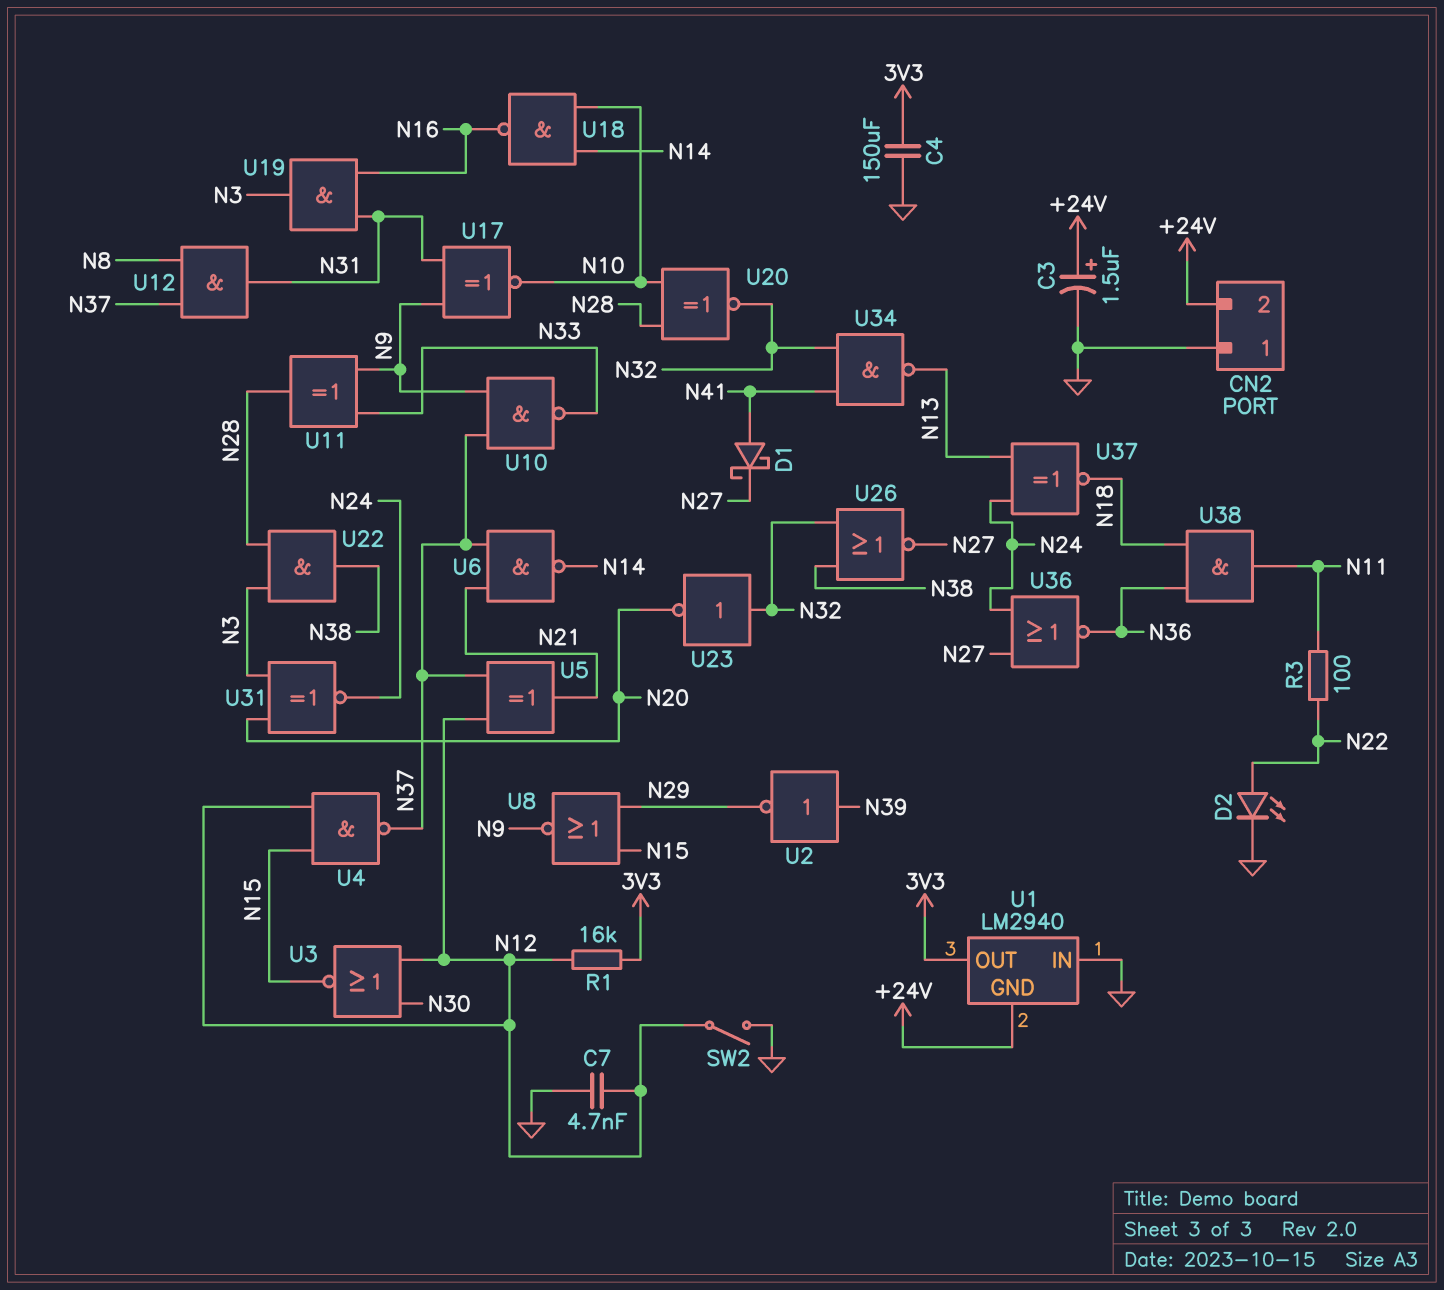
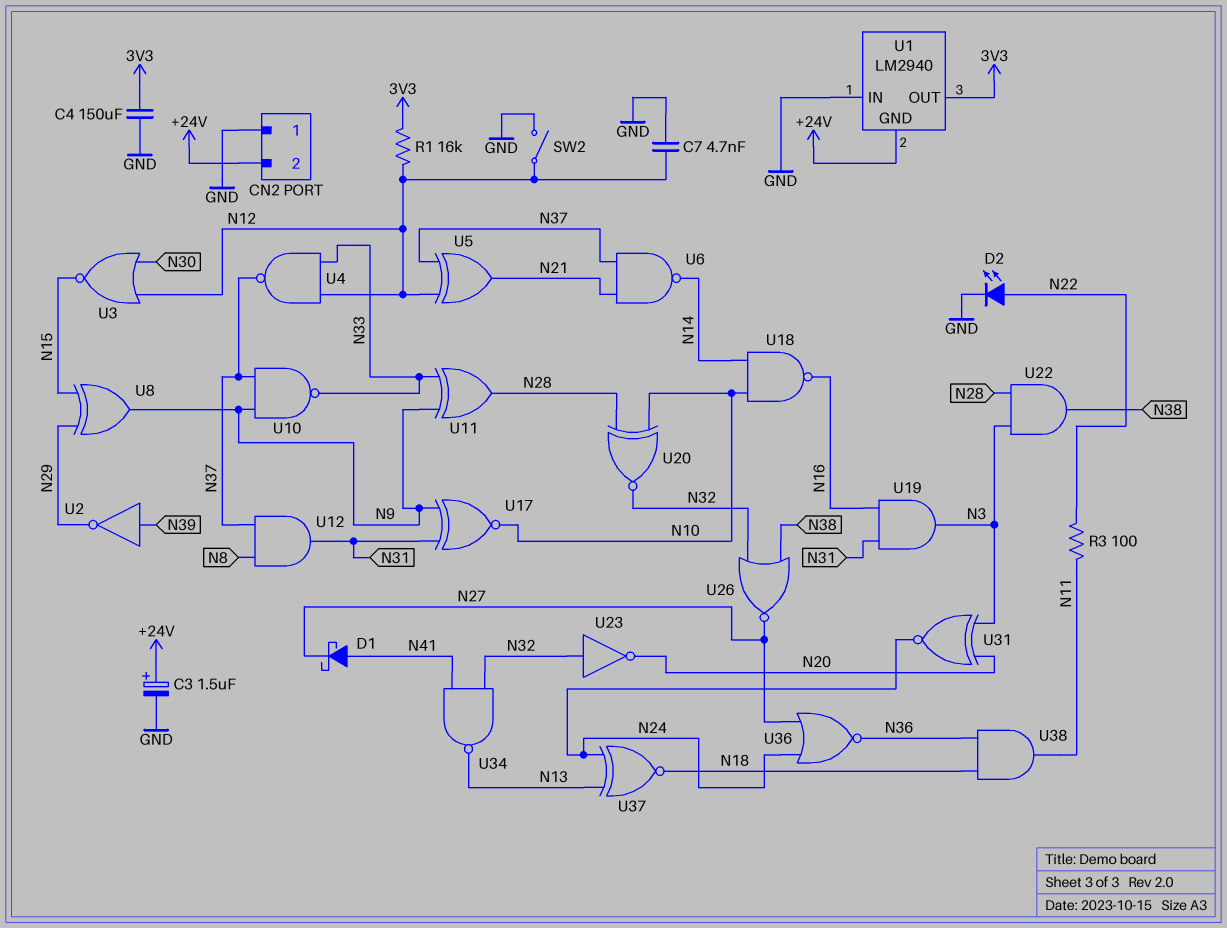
U4: NAND (in N12, in N15, out N37) -> NAND (in N12, in N33, out N37)
U8: NOR (in N15, in N29, out N9) -> XOR (in N15, in N29, out N9)

